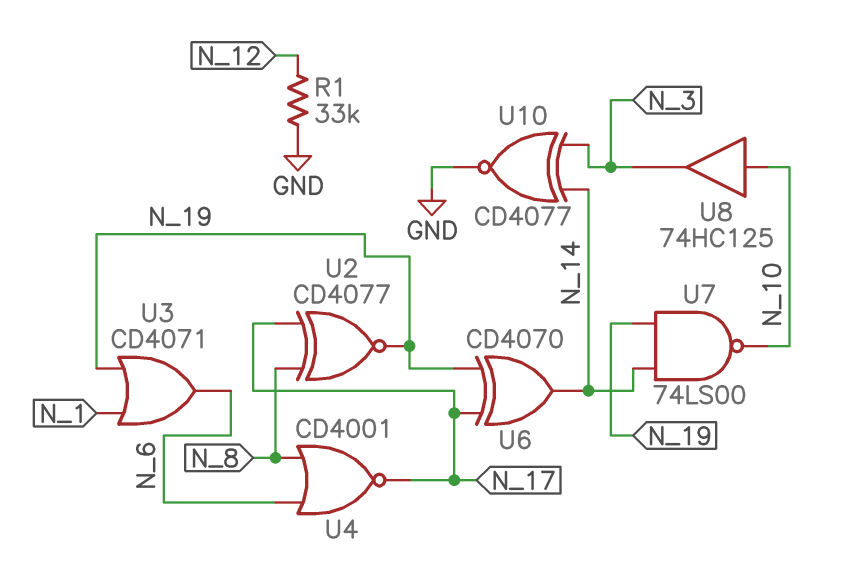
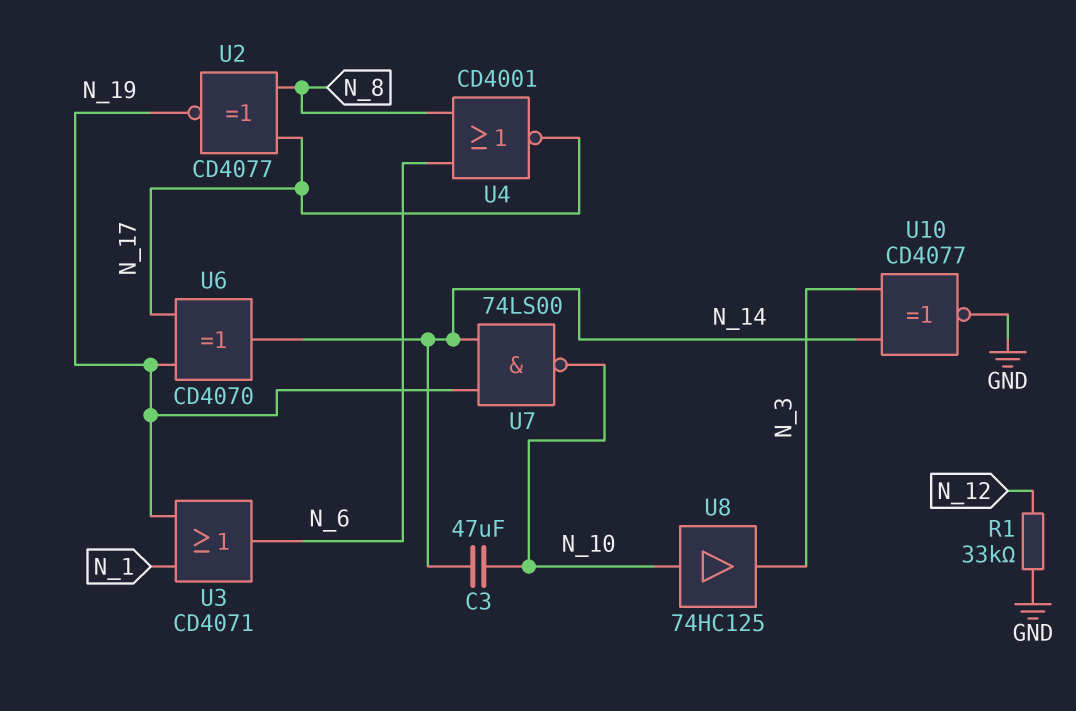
C3: none -> 47uF (N_10, N_14)

